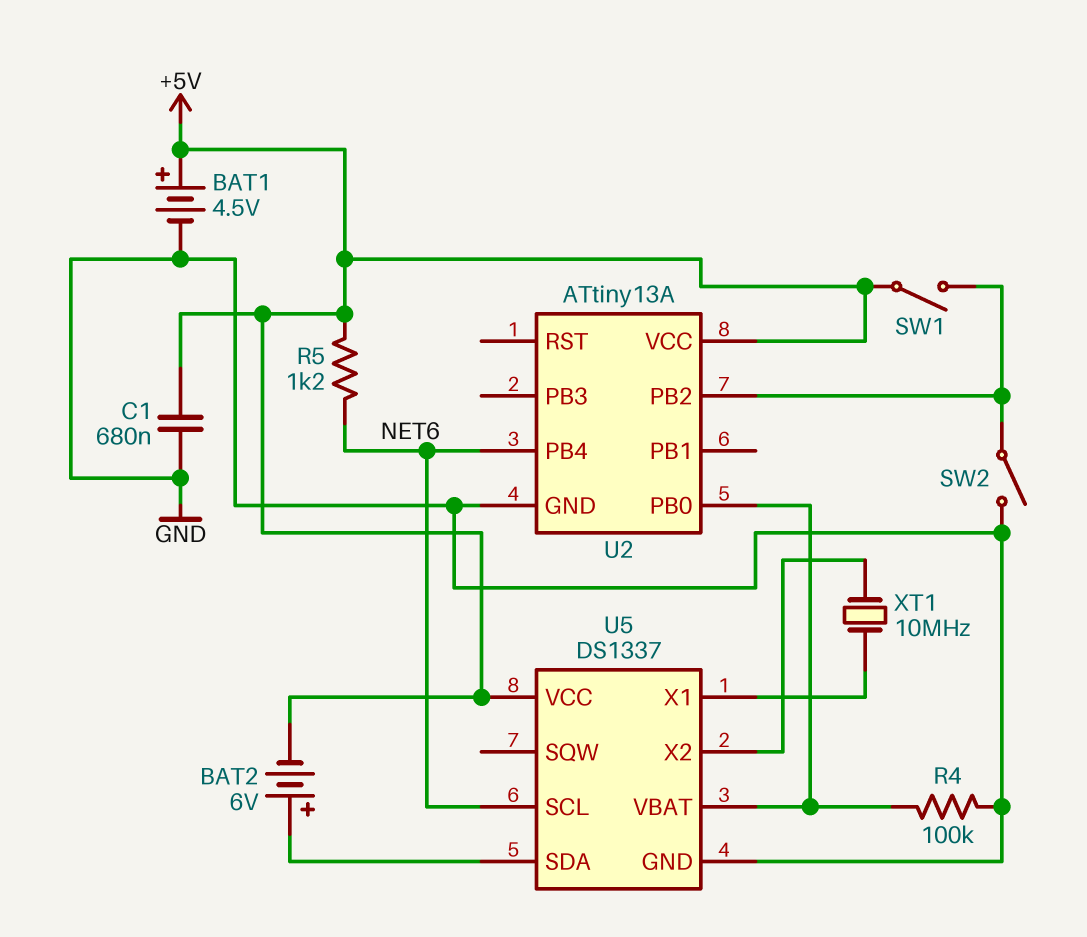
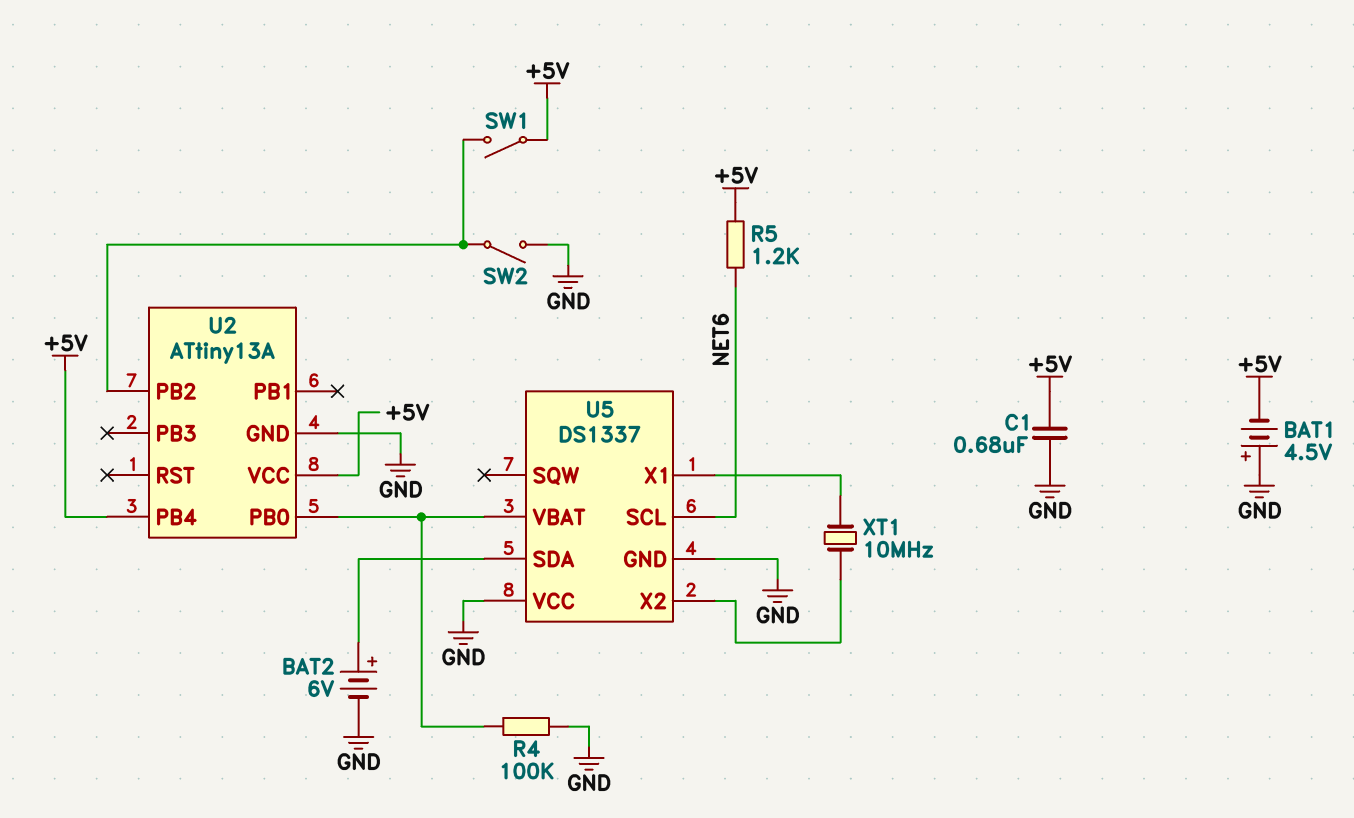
BAT1: 4.5V (plus +5V, minus GND) -> 4.5V (plus GND, minus +5V)
BAT2: 6V (plus U5/SDA, minus +5V) -> 6V (plus U5/SDA, minus GND)
U2 pin PB4: NET6 -> +5V
U5 pin VCC: +5V -> GND

